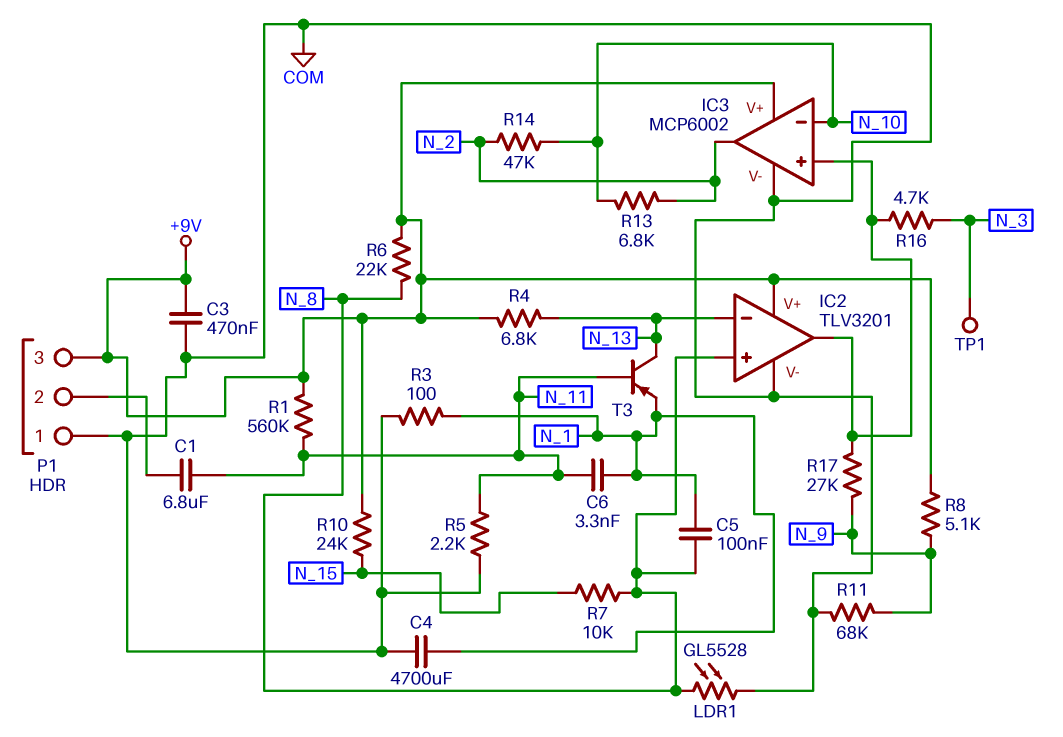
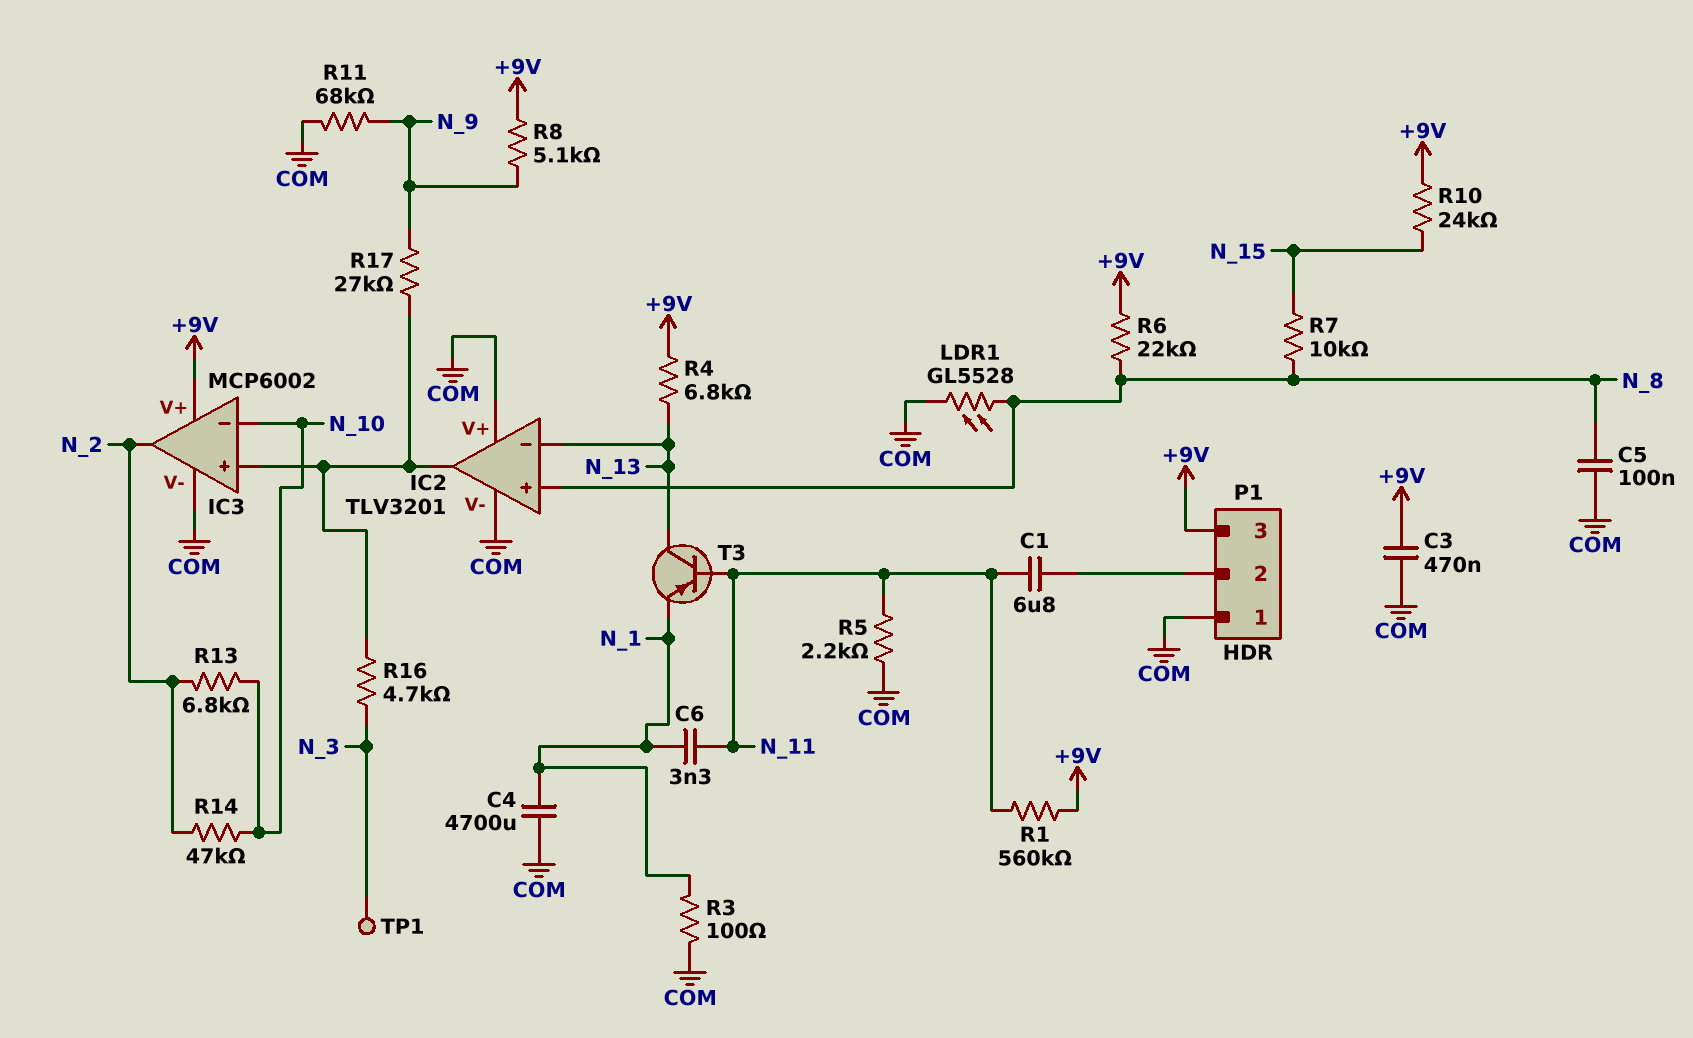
C5: 100nF (N_1, N_8) -> 100nF (COM, N_8)
IC2 pin V+: +9V -> COM

